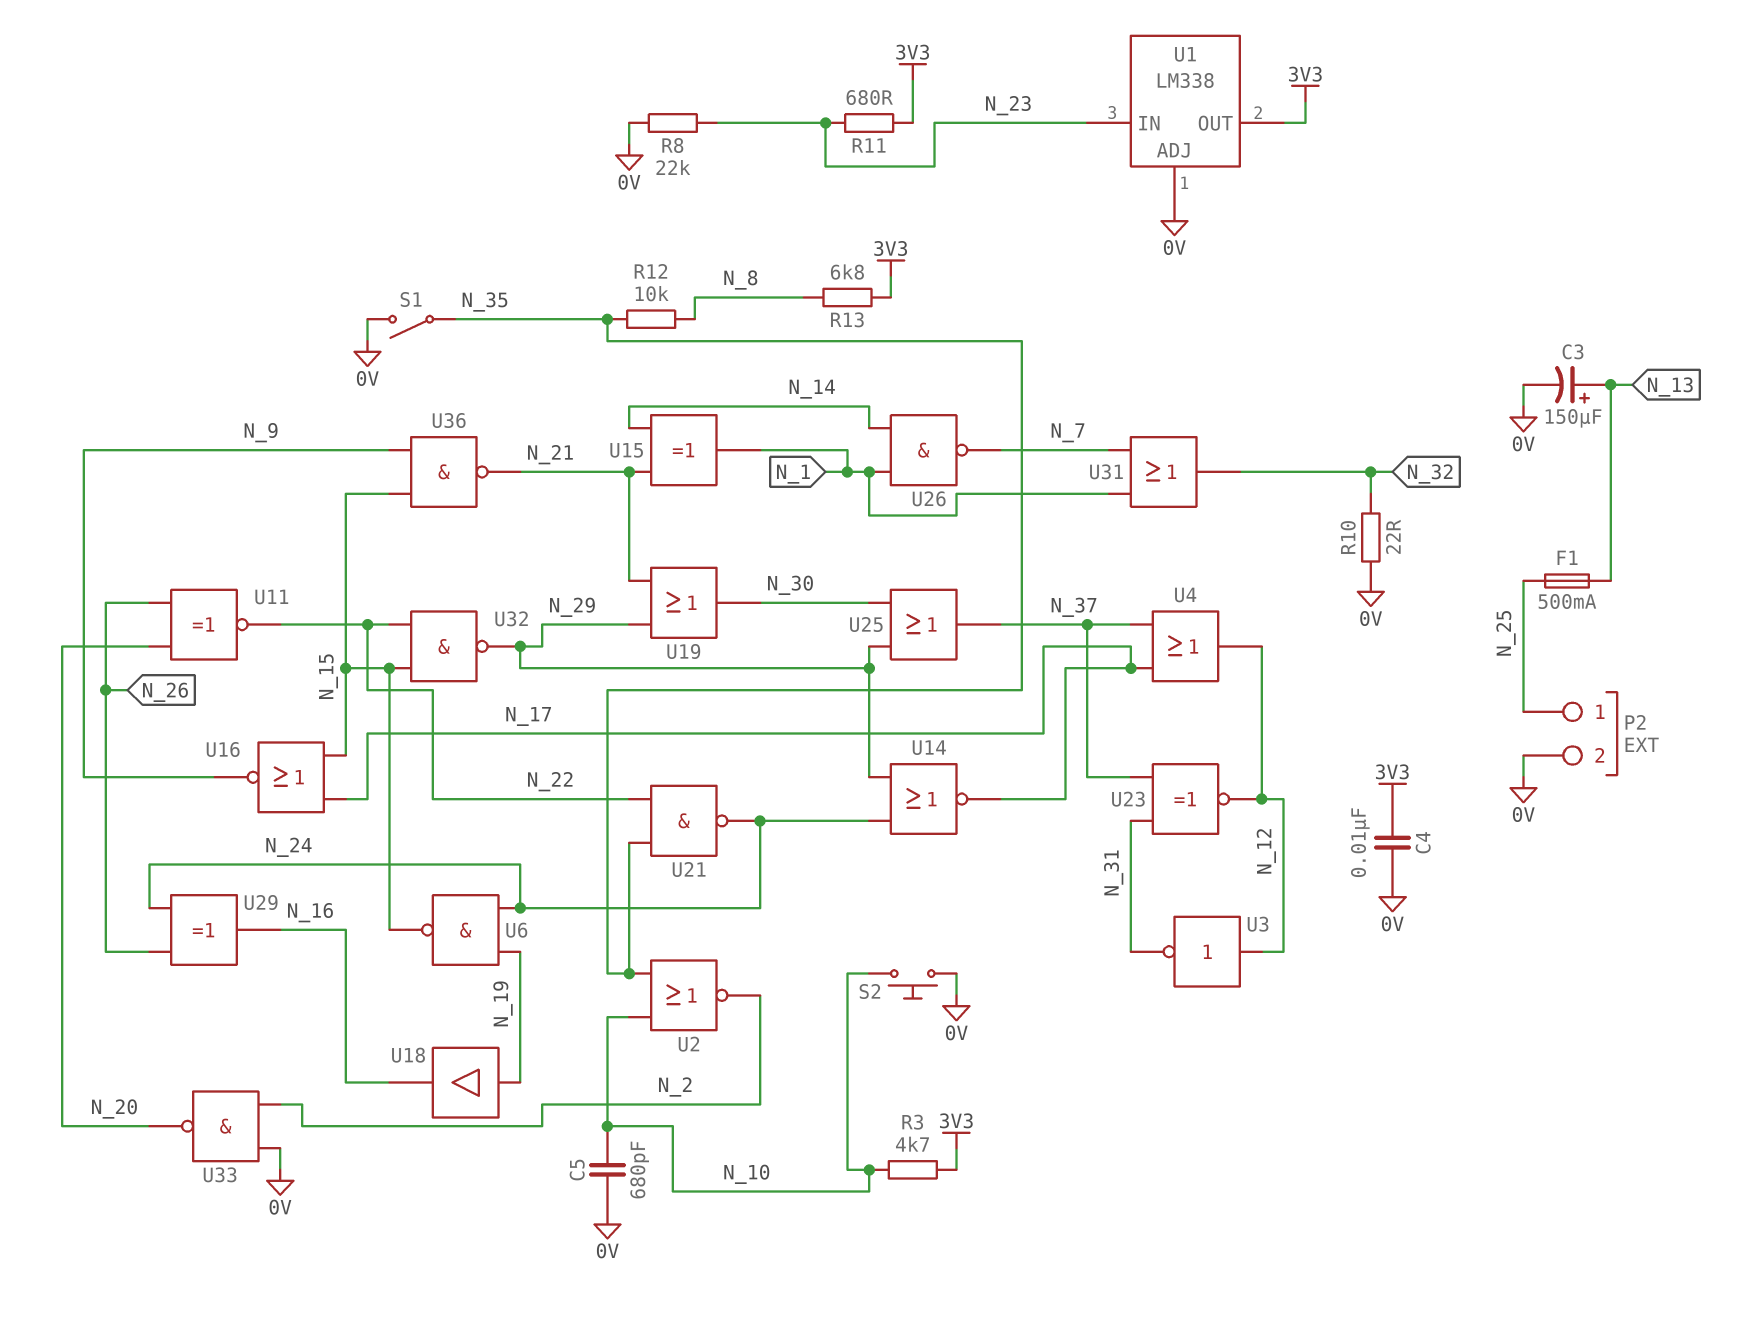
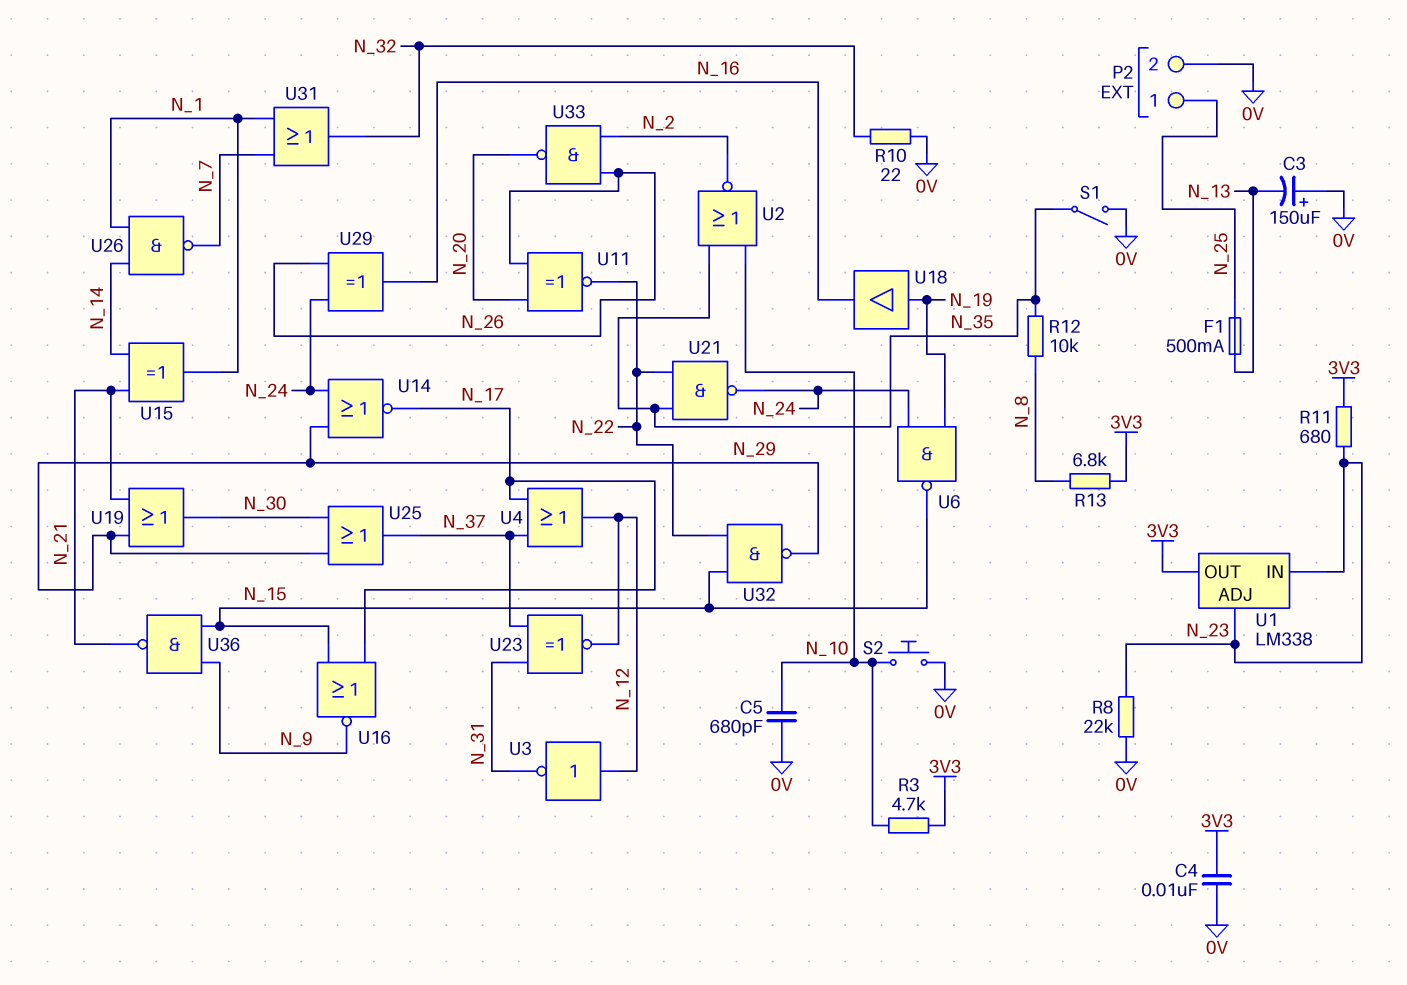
C3: 150uF (plus N_13, minus 0V) -> 150uF (plus 0V, minus N_13)
U1 pin ADJ: 0V -> N_23
U33: NAND (in 0V, in N_2, out N_20) -> NAND (in N_2, in N_26, out N_20)

